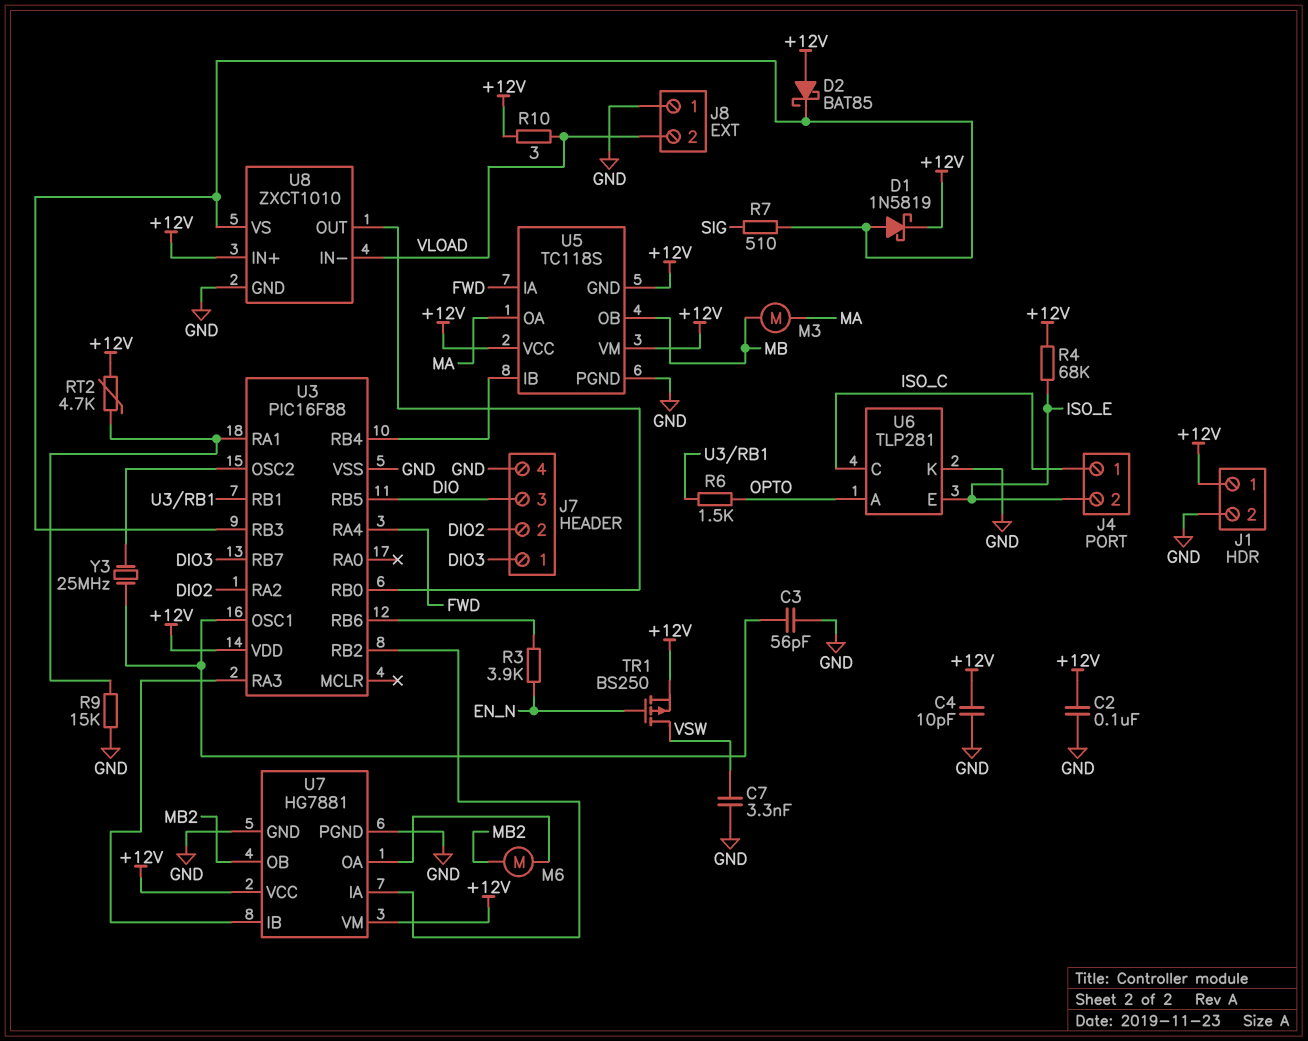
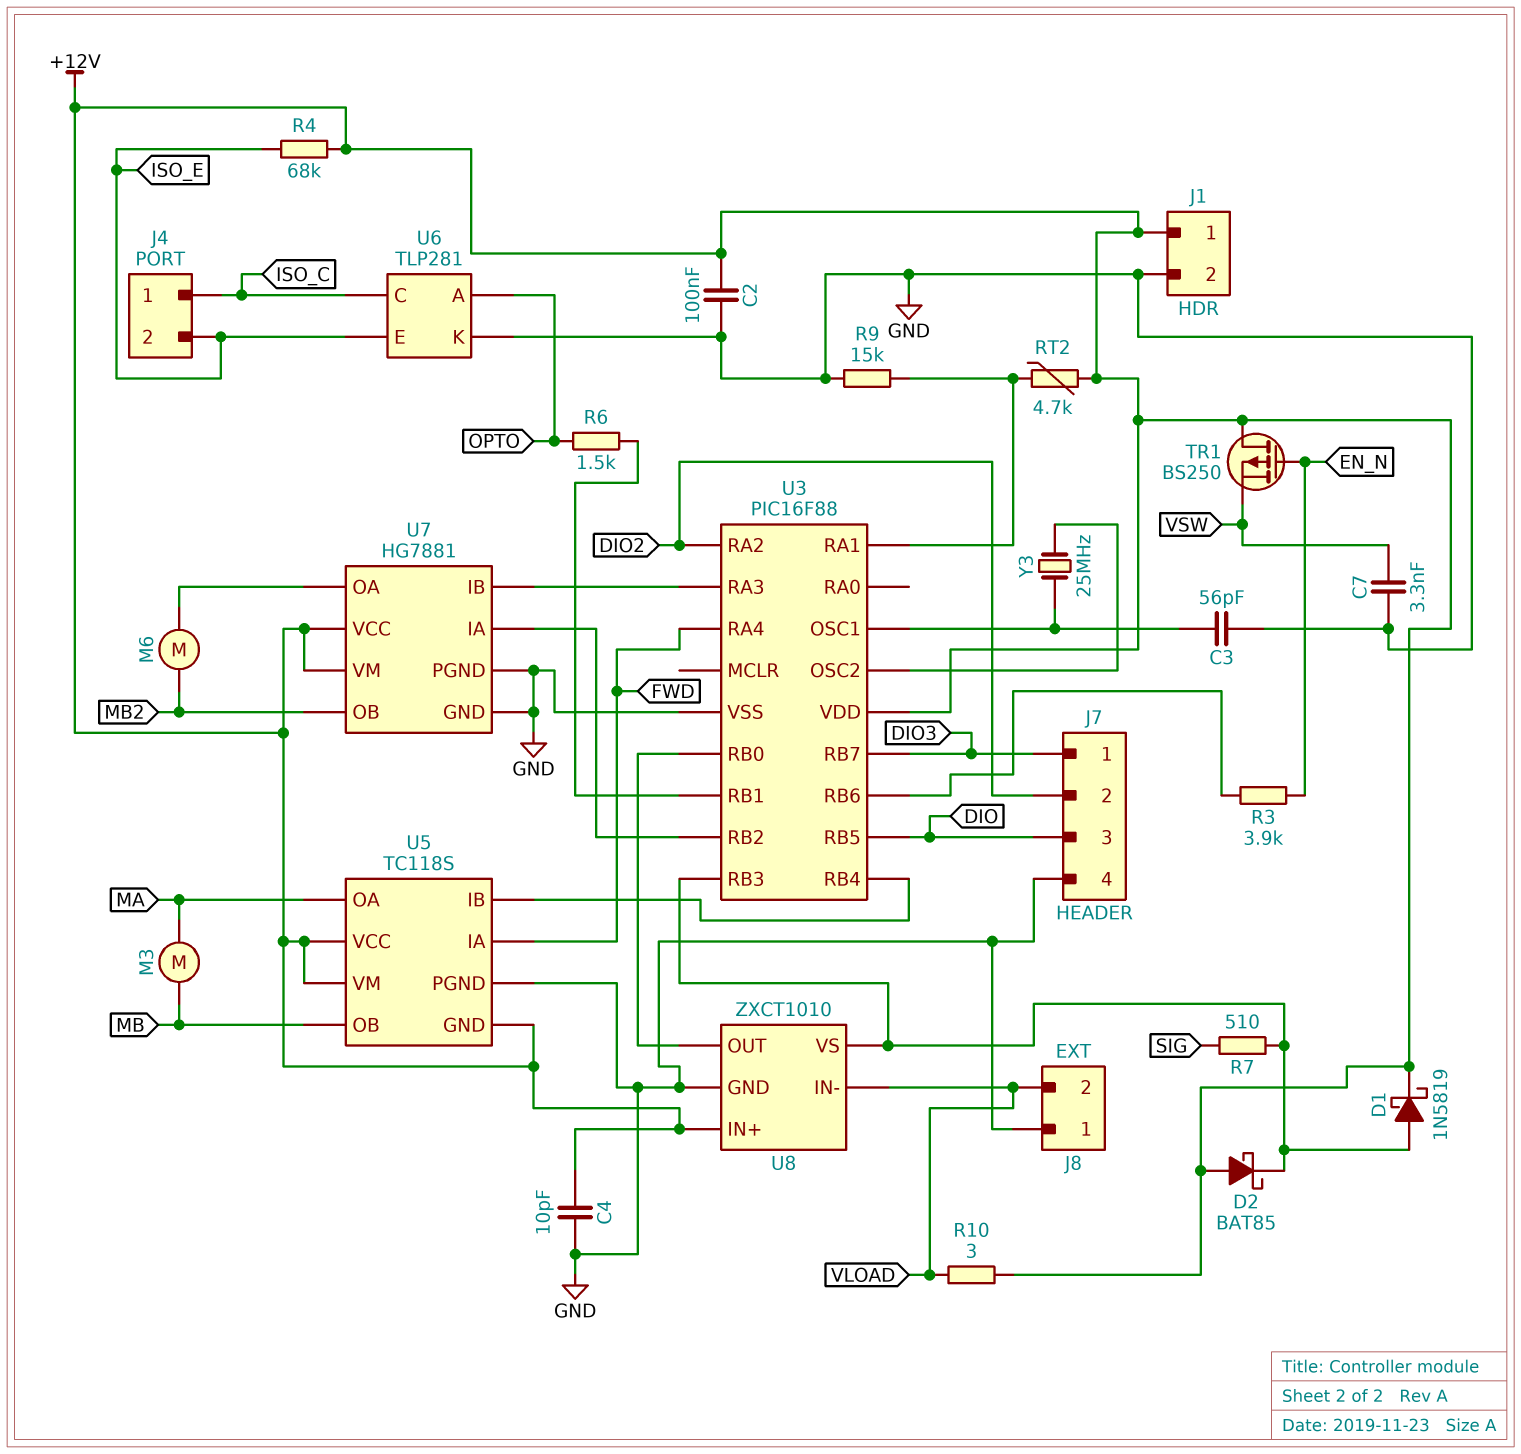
TR1: PMOS BS250 (G EN_N, D VSW, S +12V) -> PMOS BS250 (G EN_N, D +12V, S VSW)

